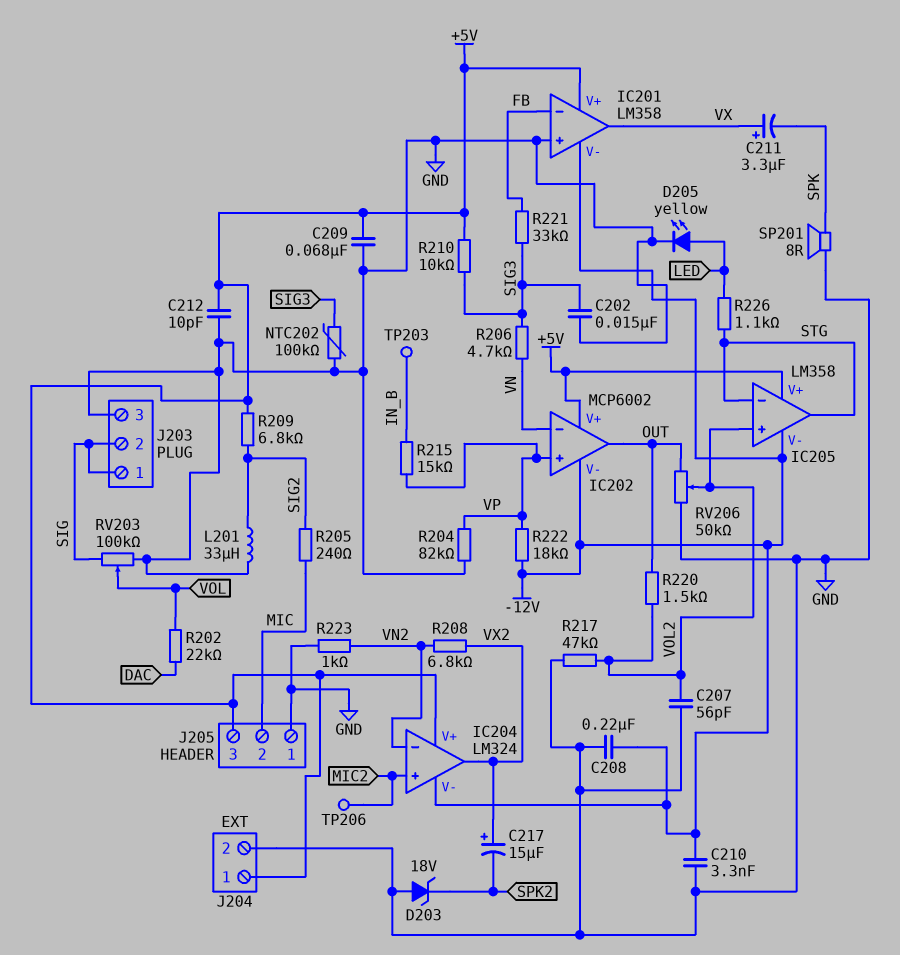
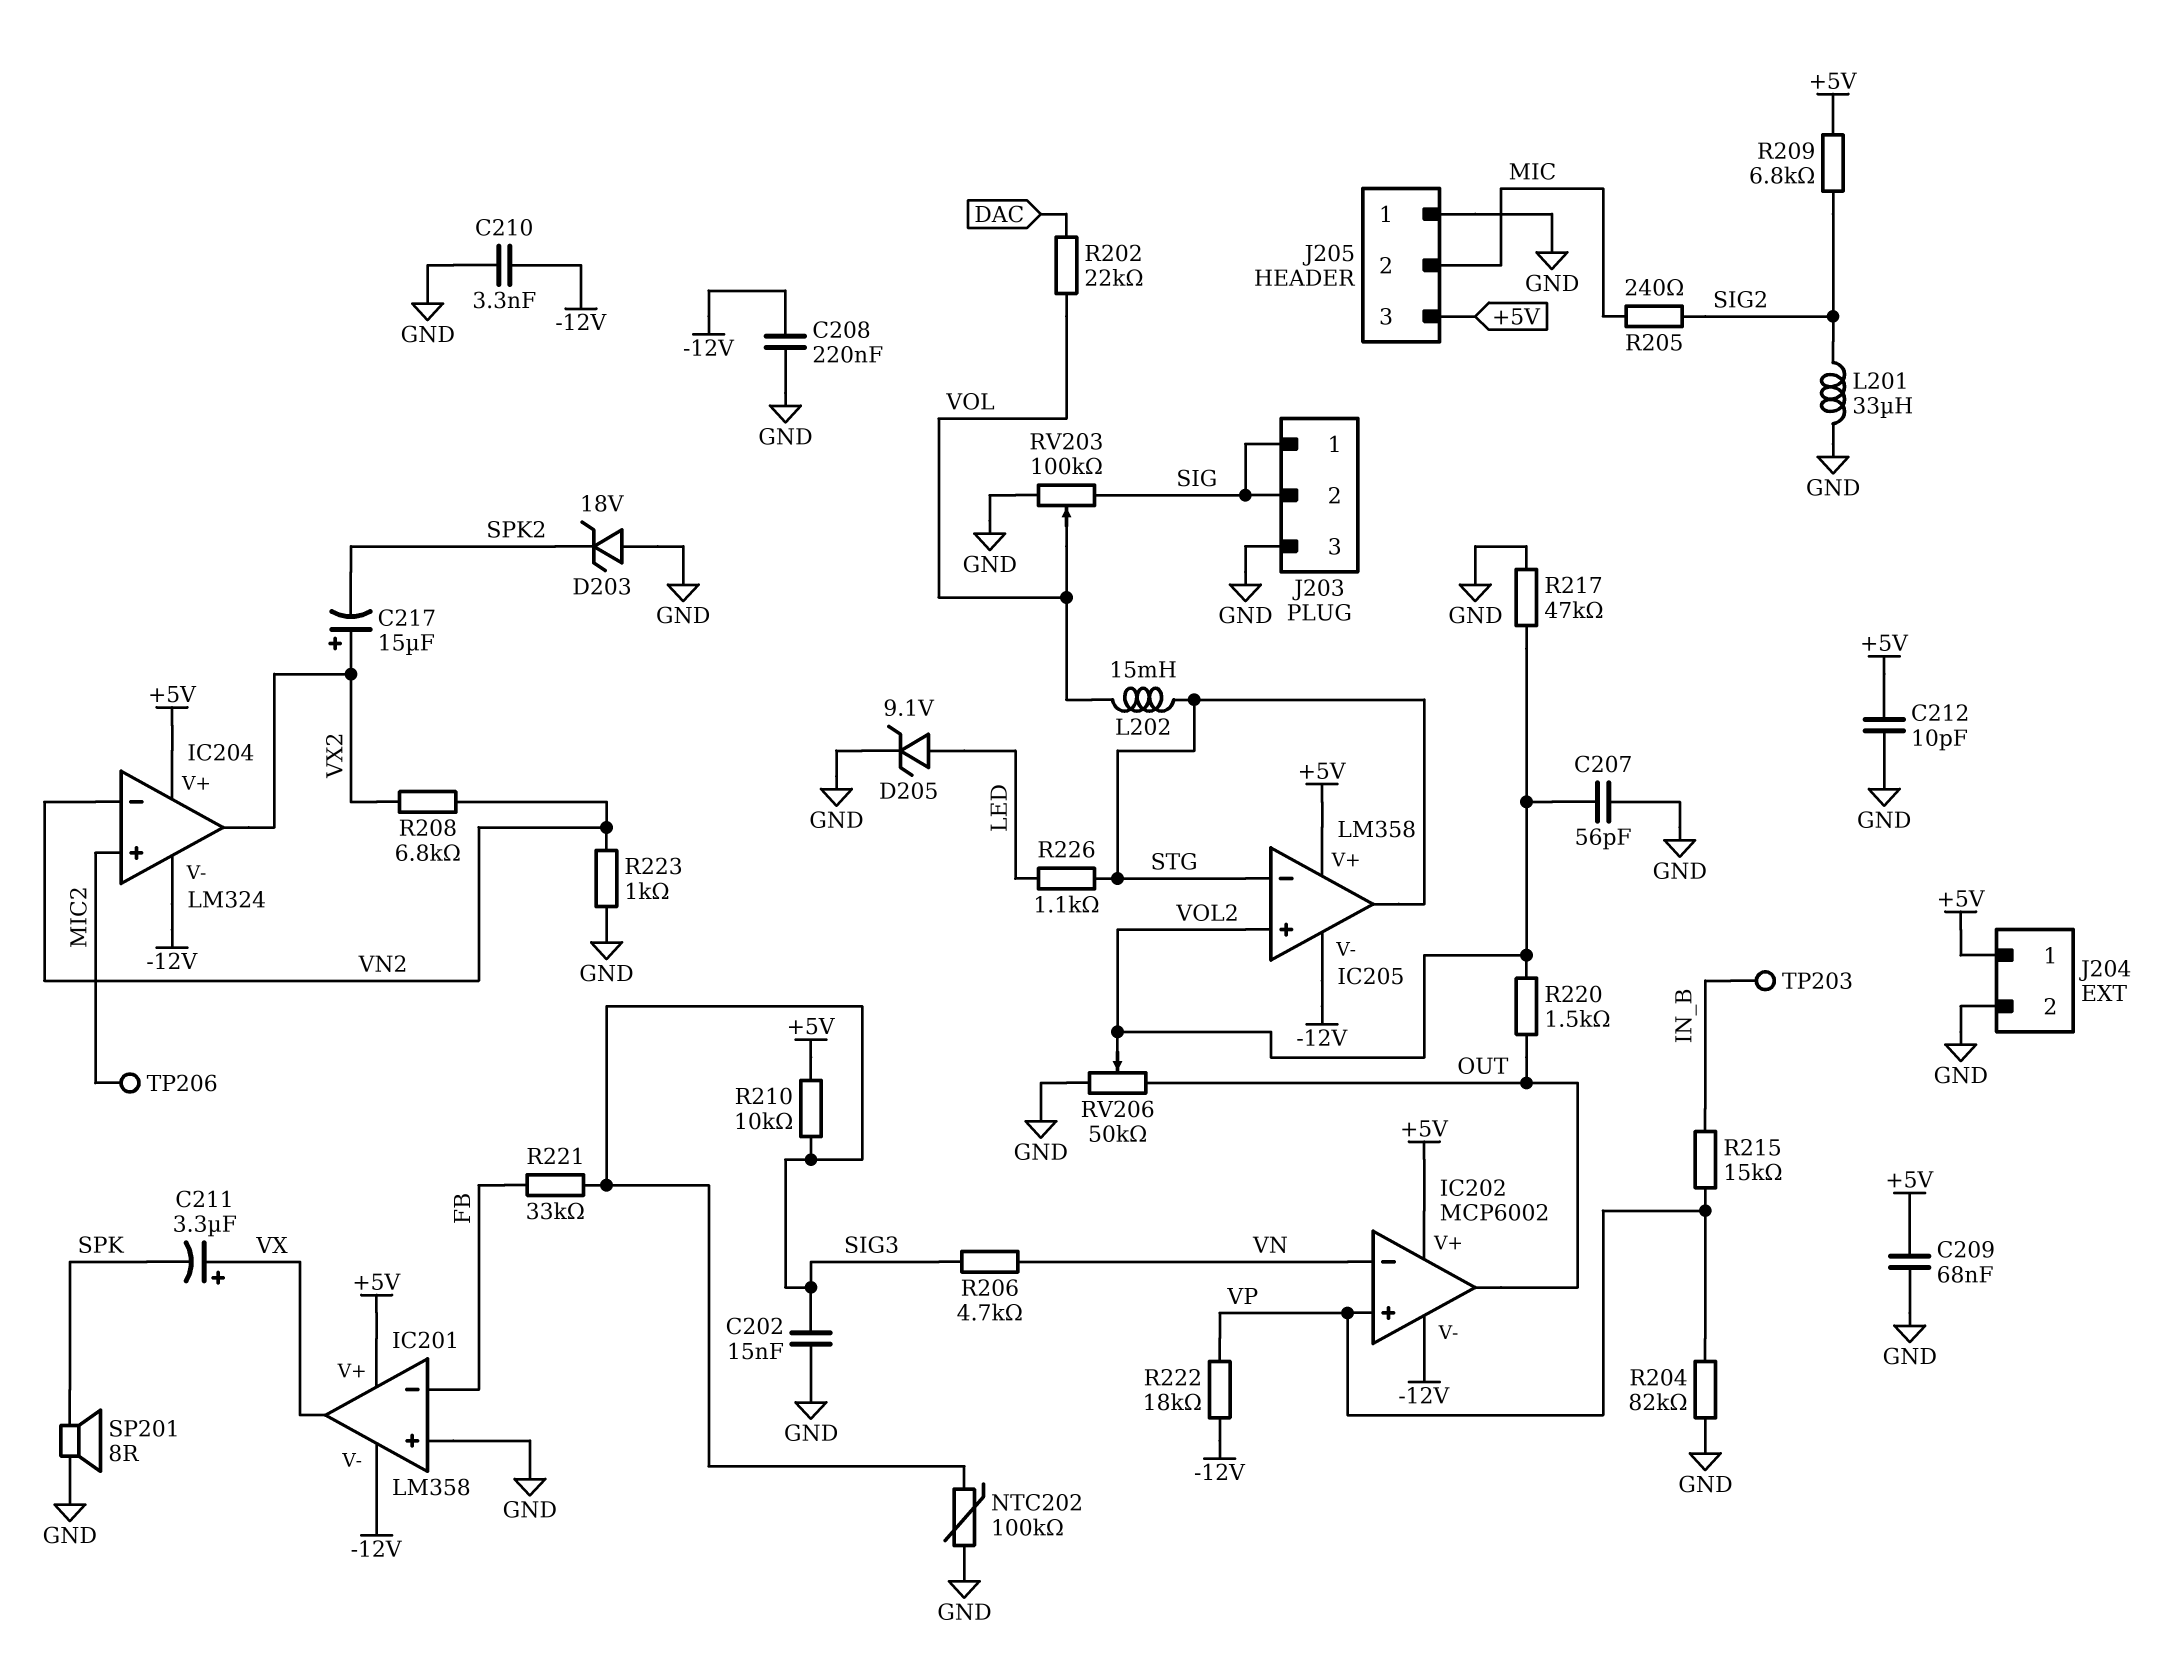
D205: LED yellow (A LED, K GND) -> zener 9.1V (A LED, K GND)
L202: none -> 15mH (STG, VOL)

